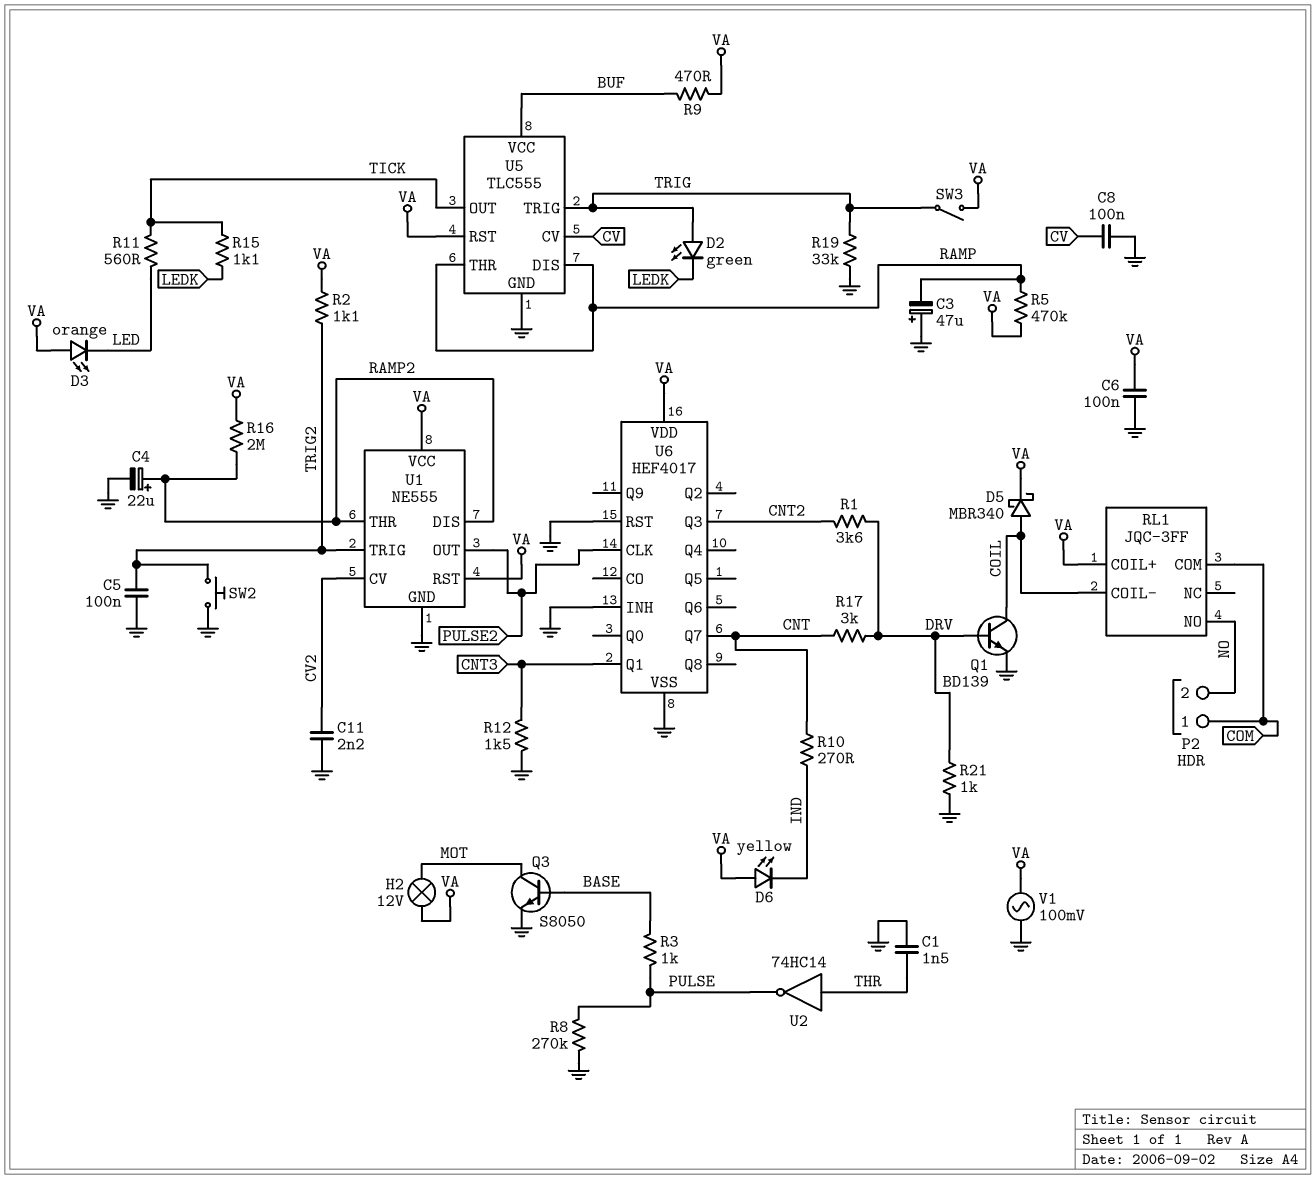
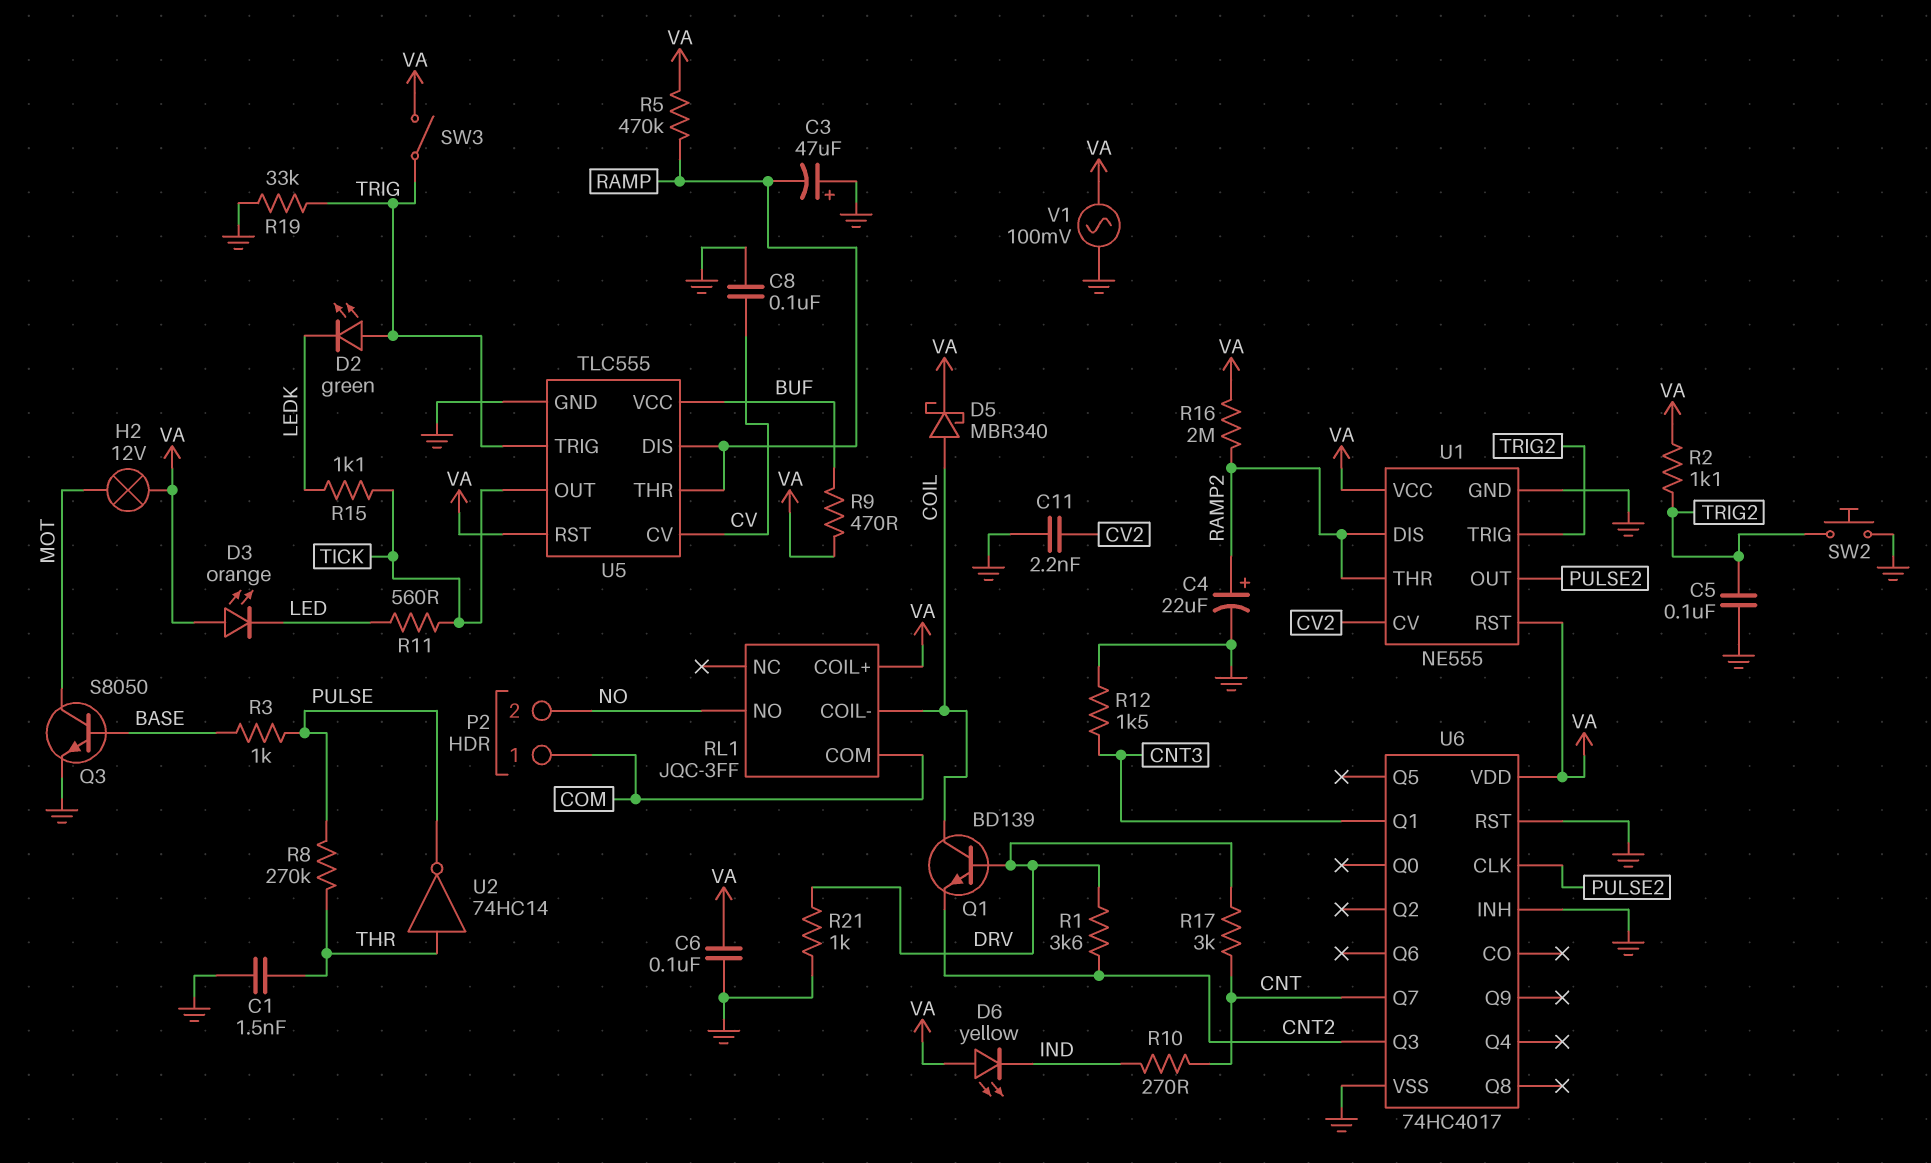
Q1: NPN BD139 (B DRV, C COIL, E GND) -> NPN BD139 (B DRV, C COIL, E CNT2)
R8: 270k (GND, PULSE) -> 270k (PULSE, THR)
U6: HEF4017 -> 74HC4017

